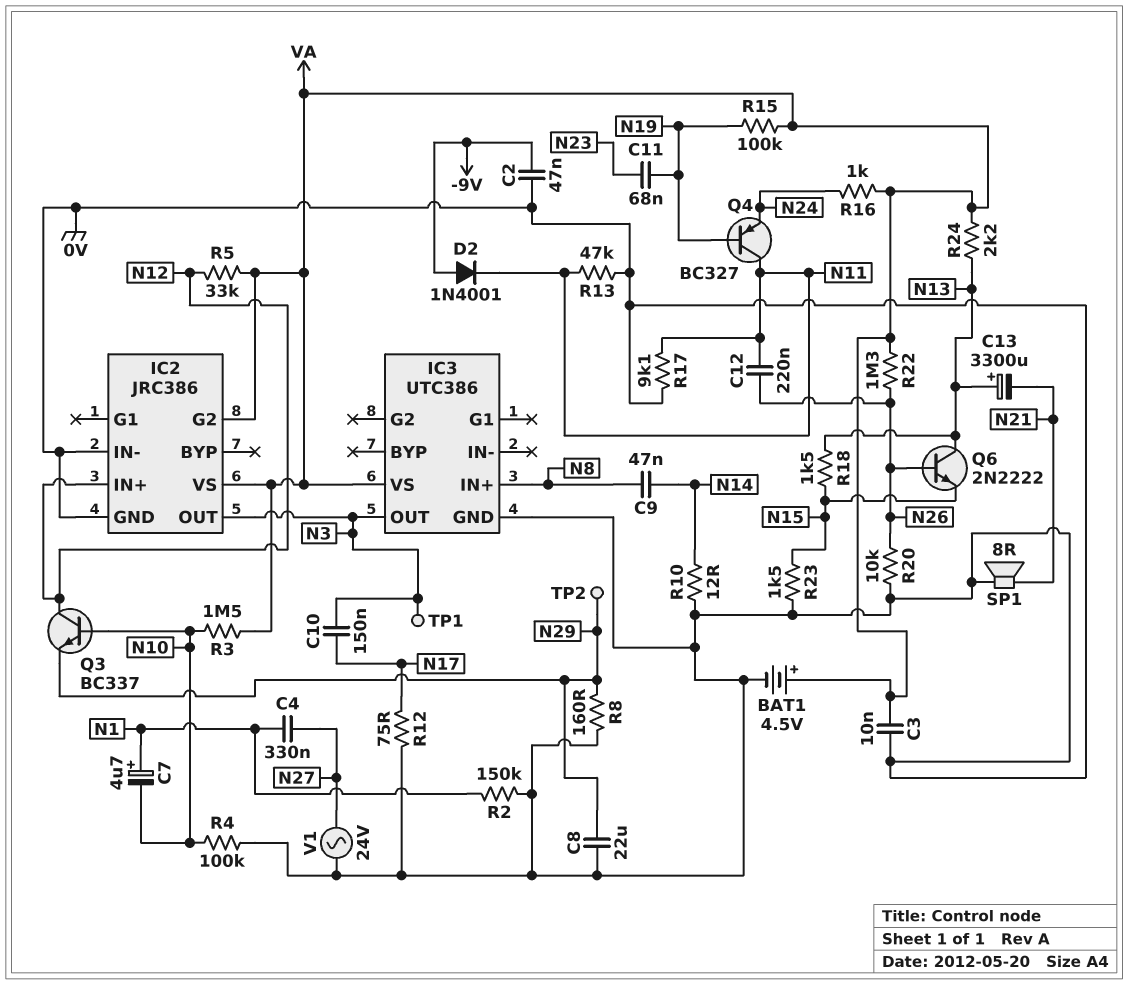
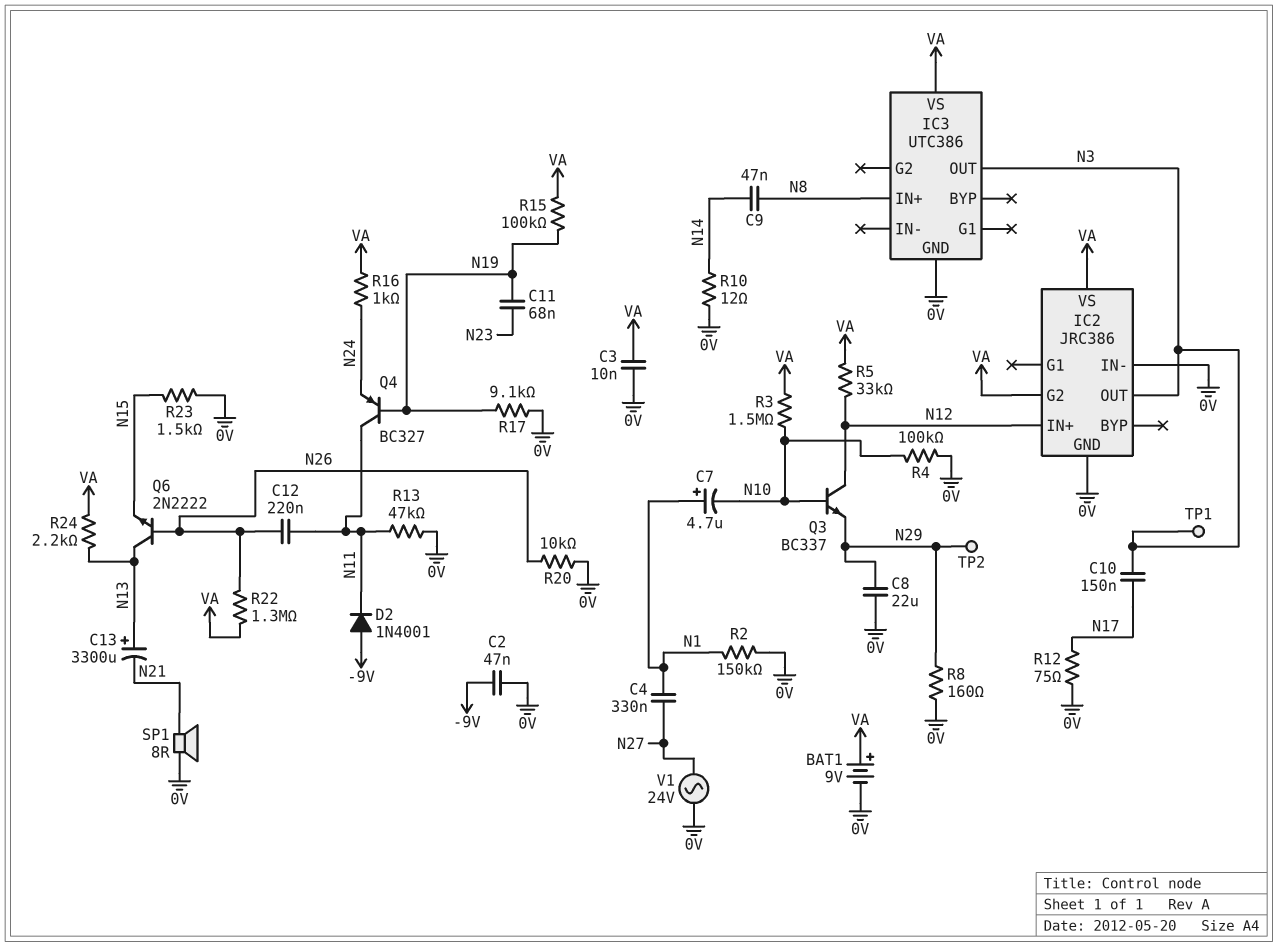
BAT1: 4.5V (plus VA, minus 0V) -> 9V (plus VA, minus 0V)
R17: 9.1k (0V, N11) -> 9.1k (0V, N19)
R18: 1.5k (N13, N15) -> none

